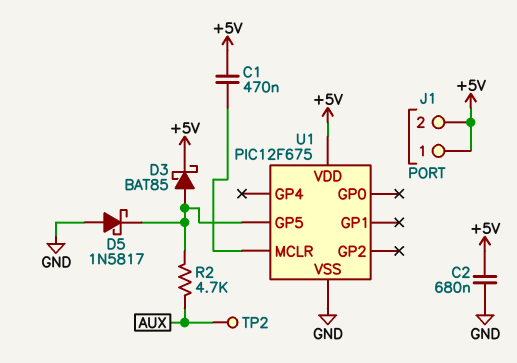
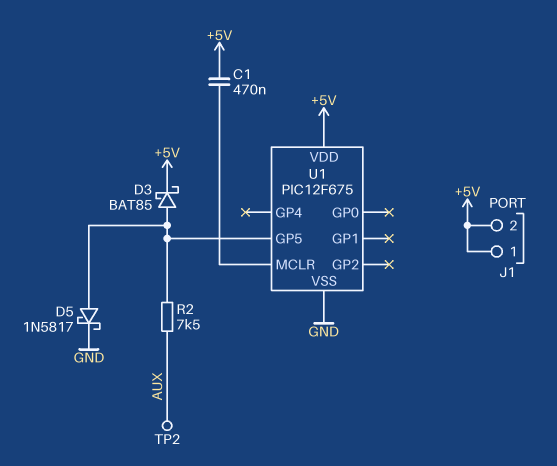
C2: 680nF (+5V, GND) -> none
D5: schottky 1N5817 (A GND, K U1/GP5) -> schottky 1N5817 (A U1/GP5, K GND)
R2: 4.7k (AUX, U1/GP5) -> 7.5k (AUX, U1/GP5)

